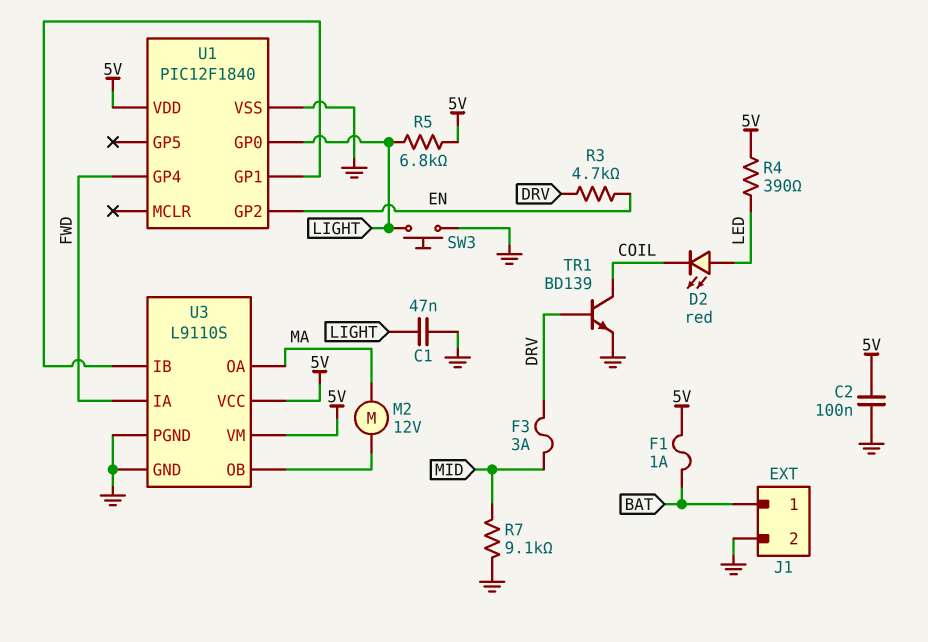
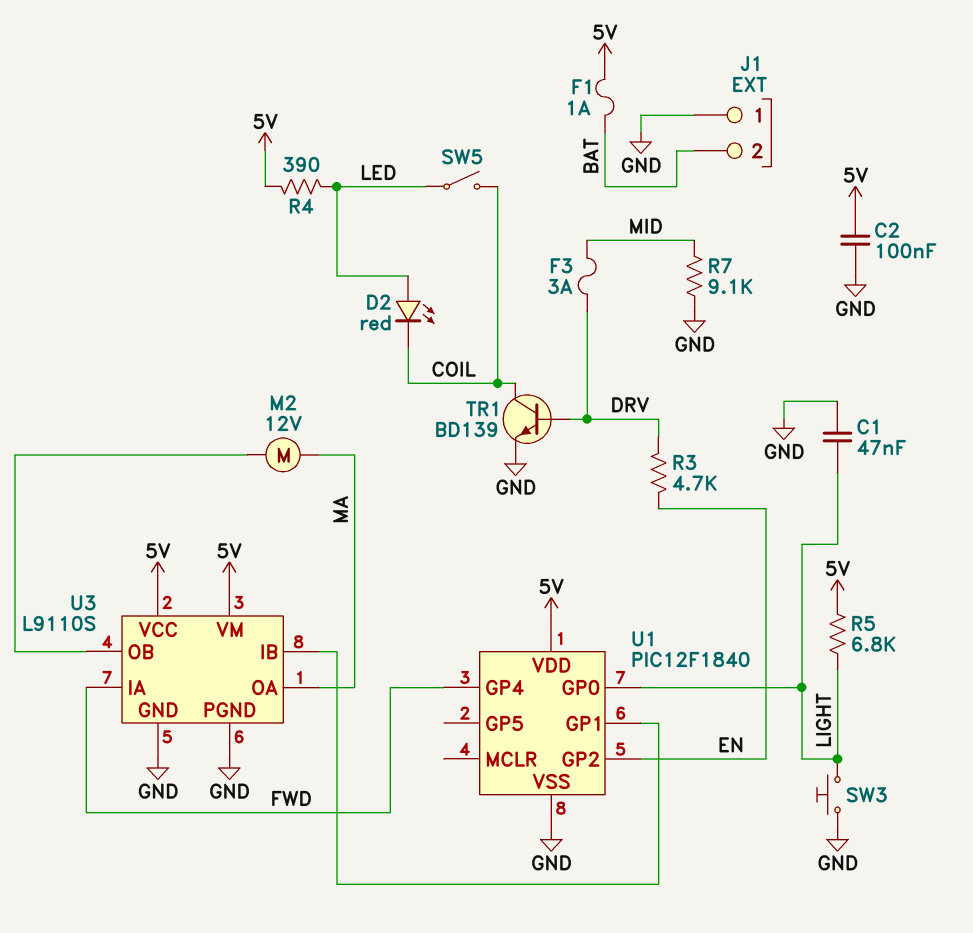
J1 pin 1: BAT -> GND
J1 pin 2: GND -> BAT
SW5: none -> switch (COIL, LED)

